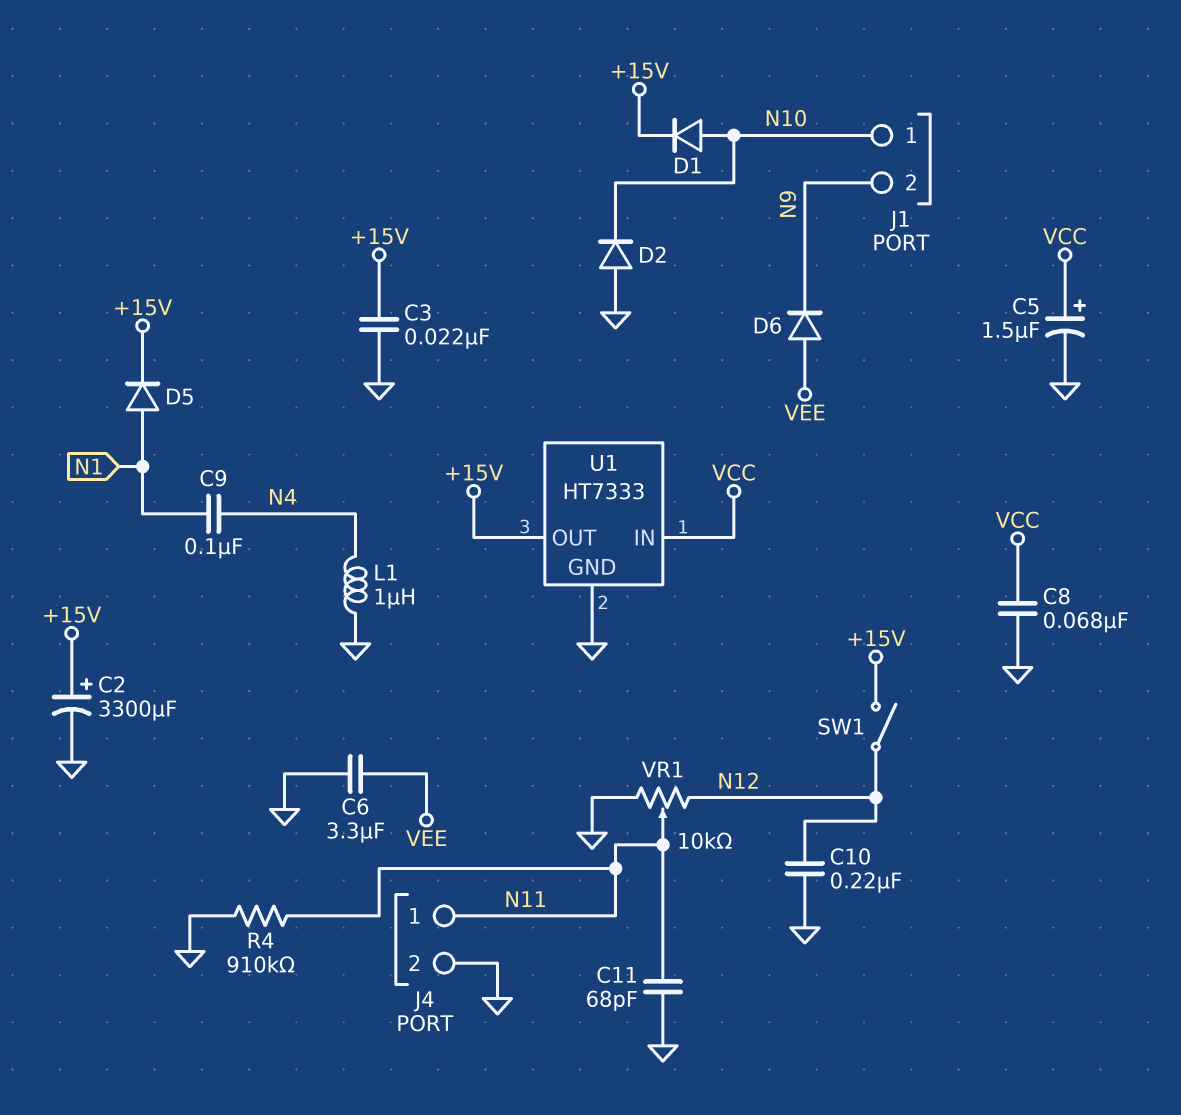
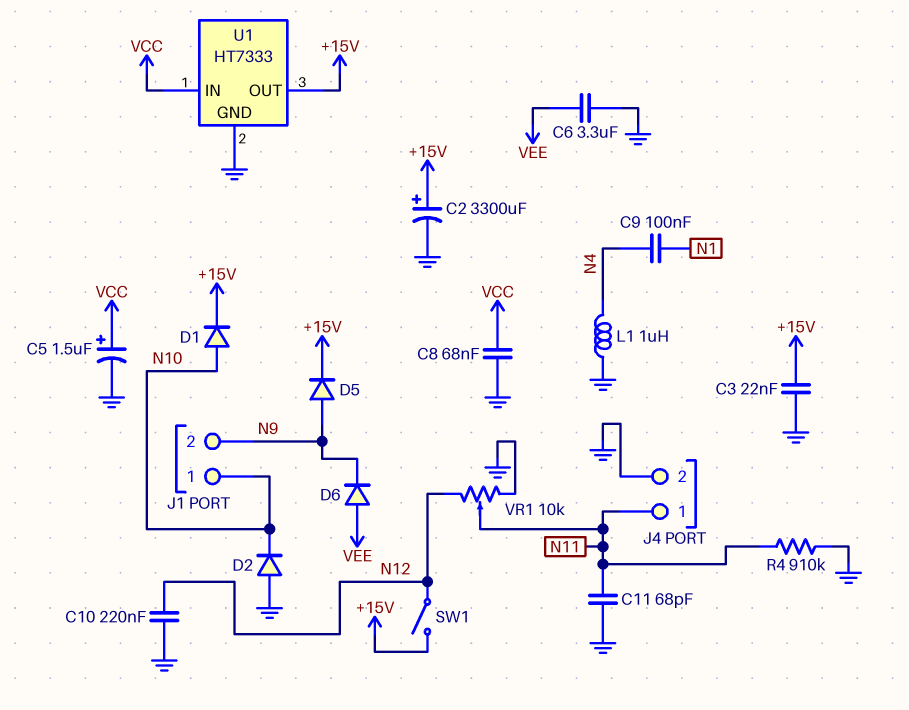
D5: diode (A N1, K +15V) -> diode (A N9, K +15V)

